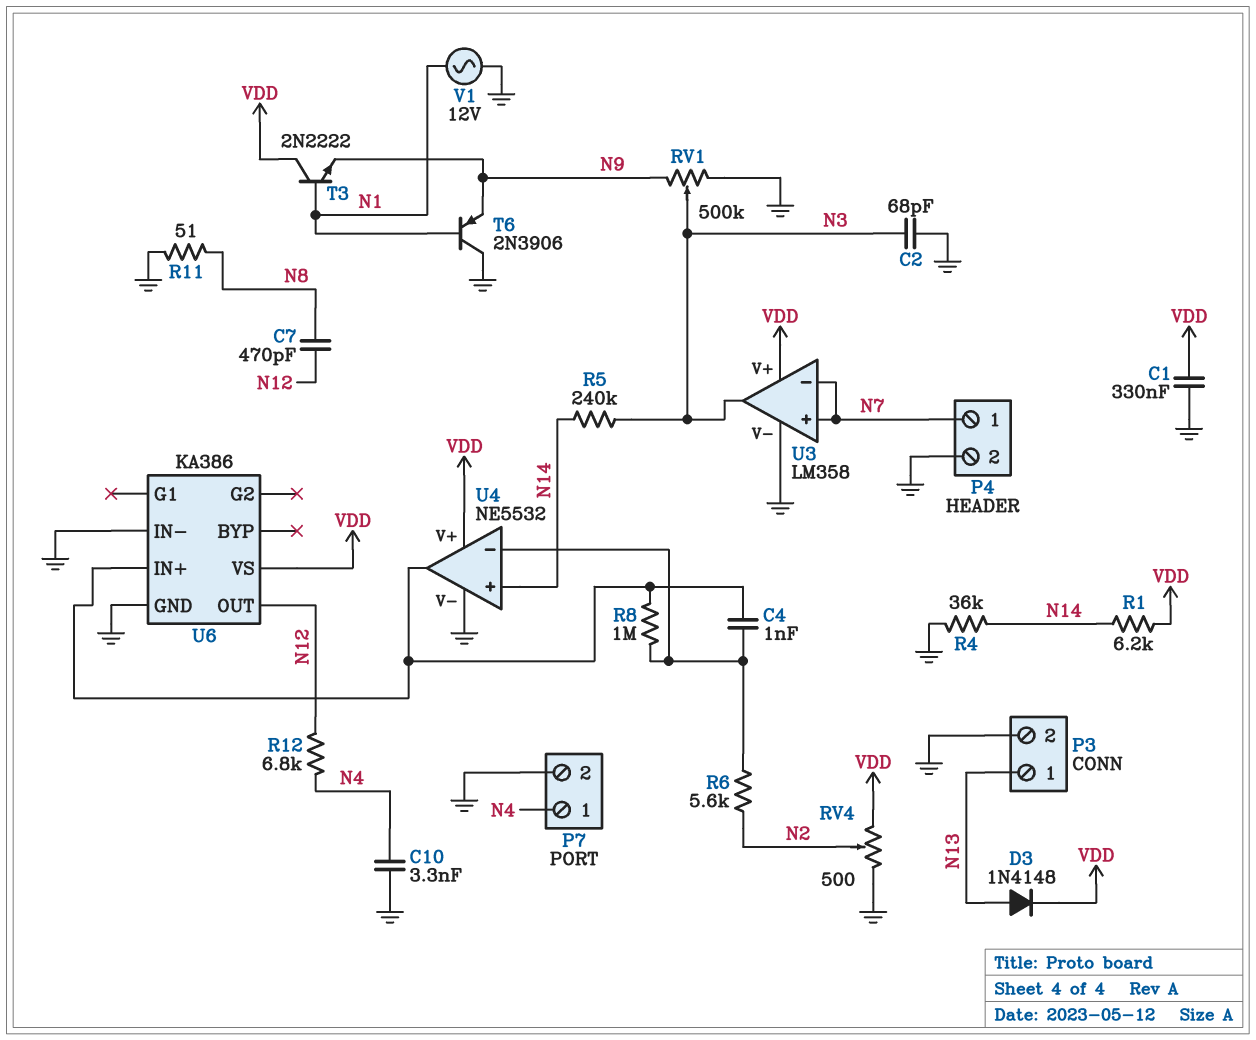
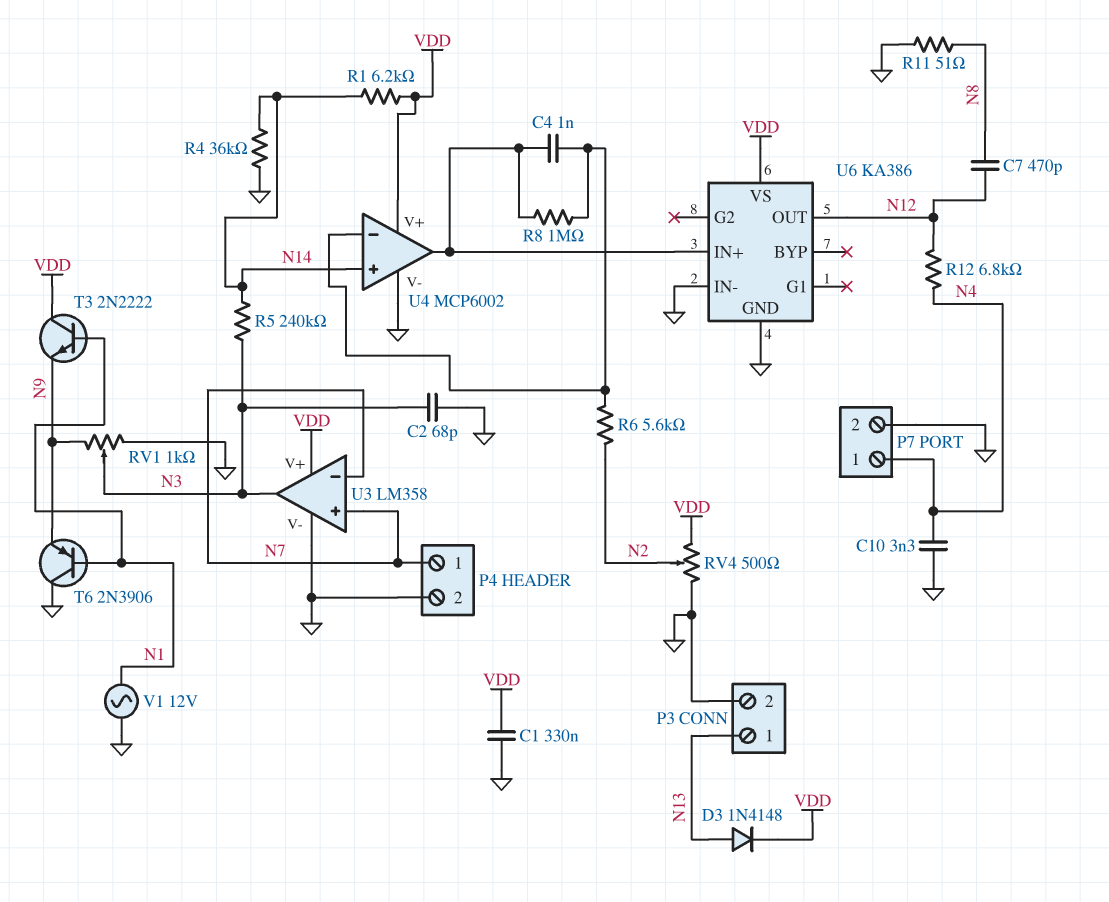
RV1: 500k (GND, N9, wiper N3) -> 1k (GND, N9, wiper N3)
U4: NE5532 -> MCP6002

